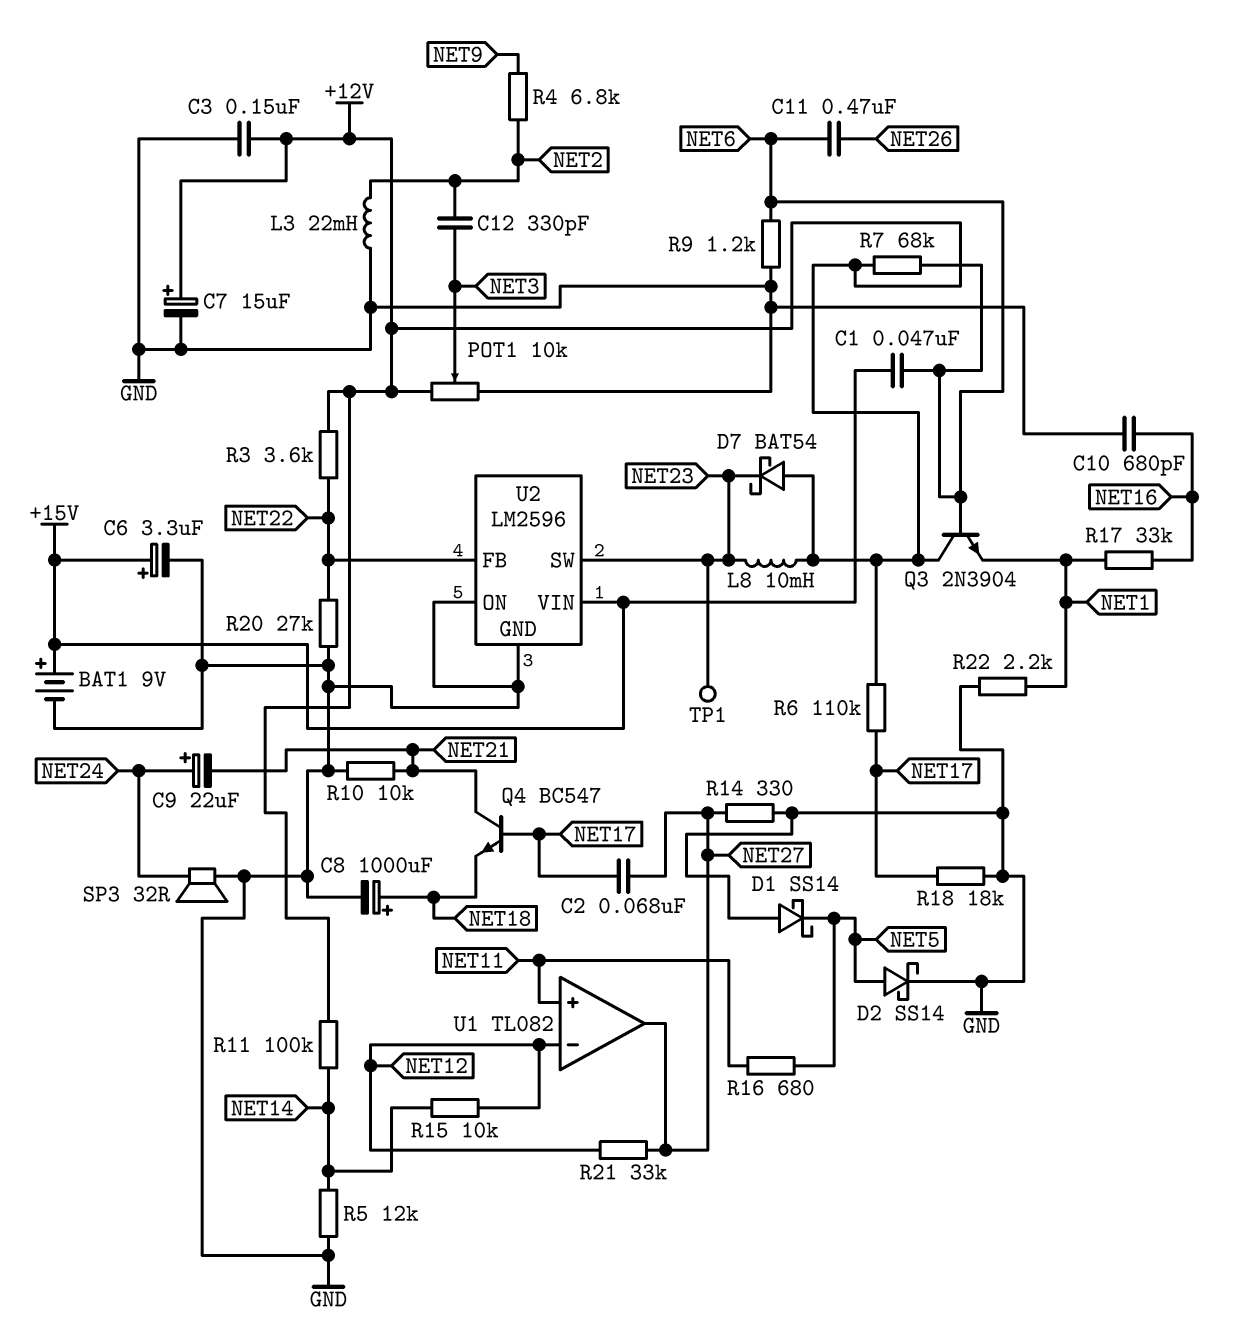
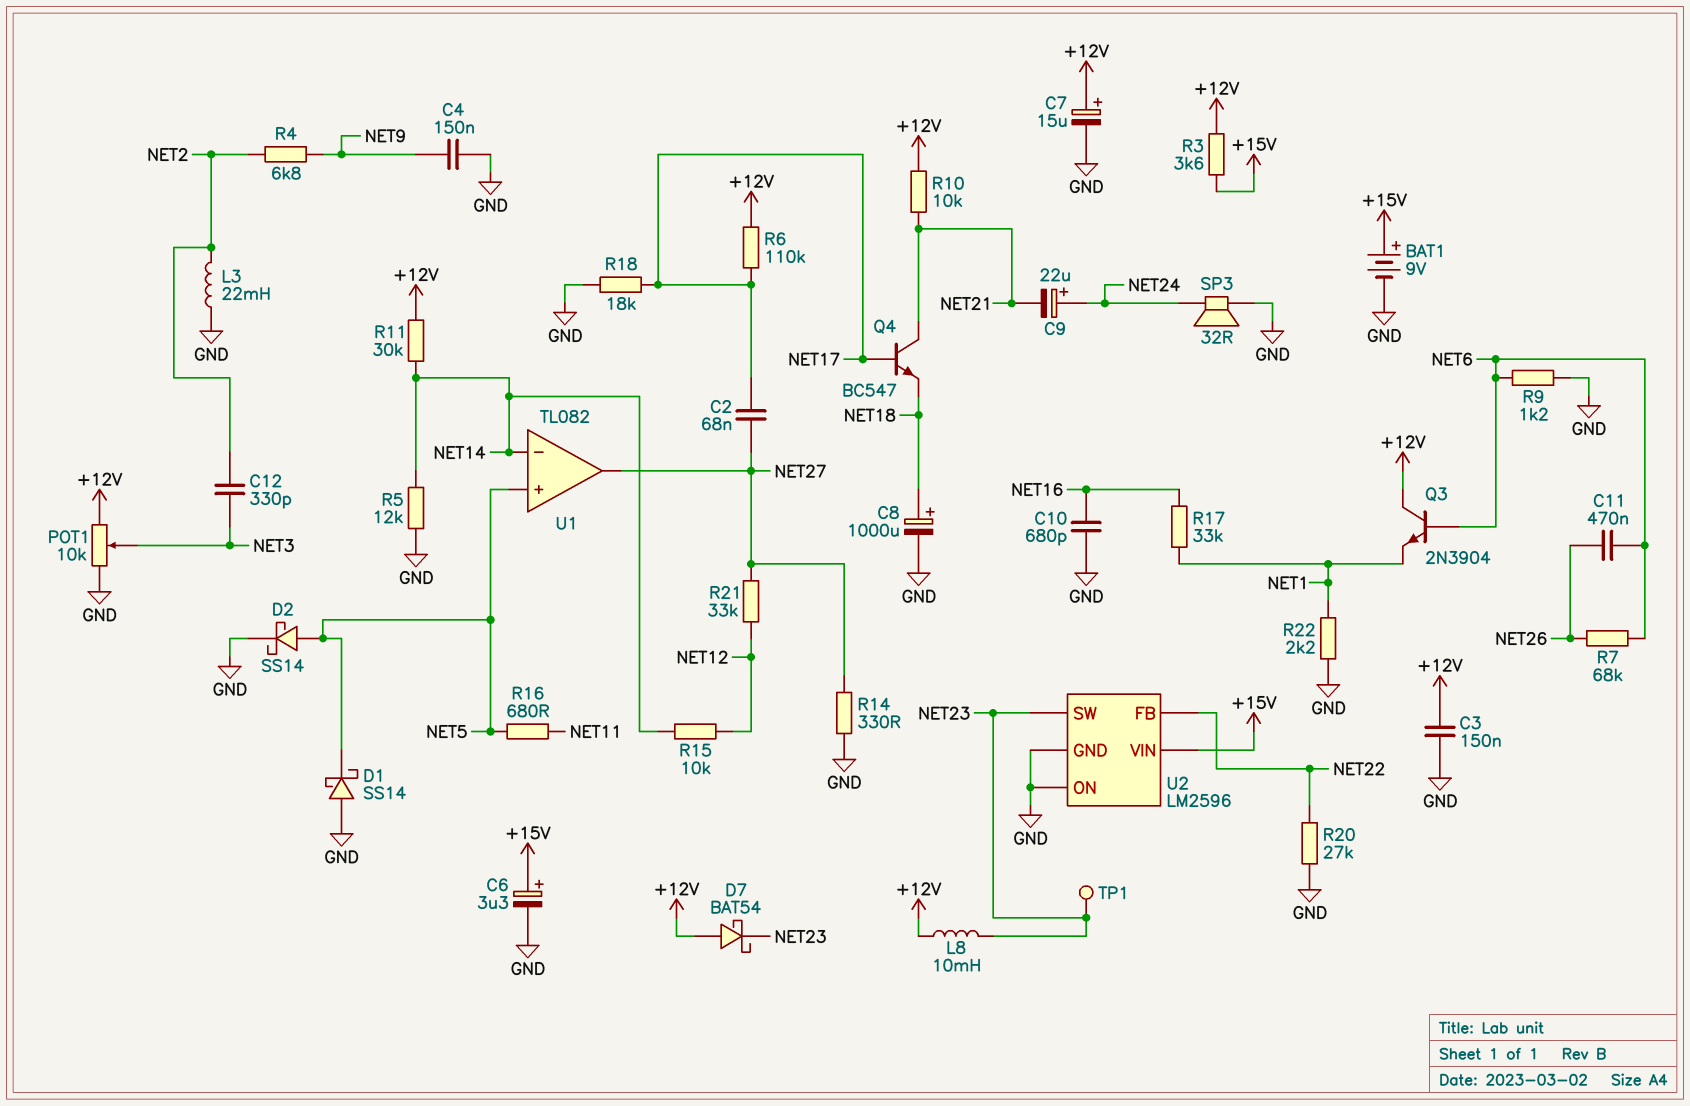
C1: 47nF (+15V, NET6) -> none
C4: none -> 150nF (GND, NET9)
R3: 3.6k (+12V, NET22) -> 3.6k (+12V, +15V)
R7: 68k (+12V, NET6) -> 68k (NET6, NET26)
R10: 10k (GND, NET21) -> 10k (+12V, NET21)
R11: 100k (+12V, NET14) -> 30k (+12V, NET14)
U1 pin in+: NET11 -> NET5
U1 pin in-: NET12 -> NET14

